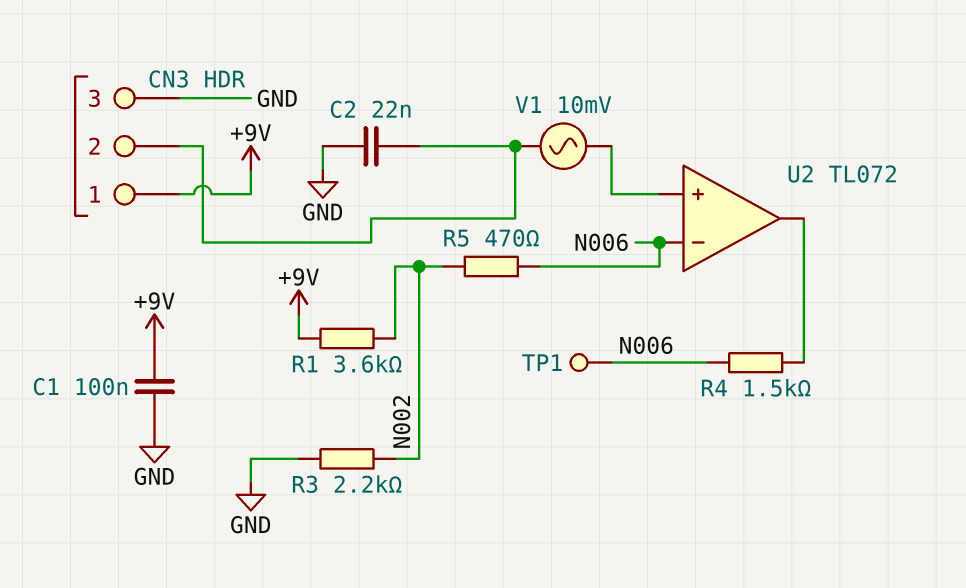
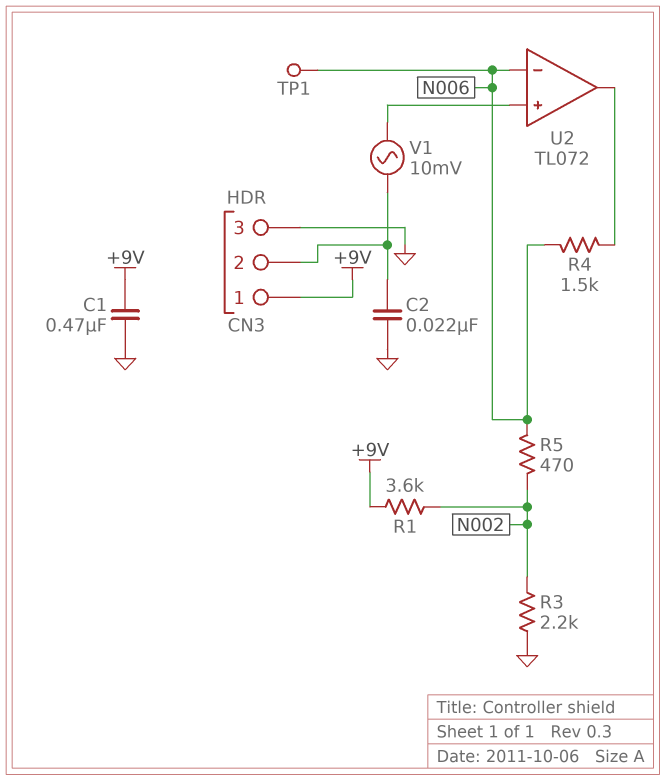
C1: 100nF (+9V, GND) -> 470nF (+9V, GND)

